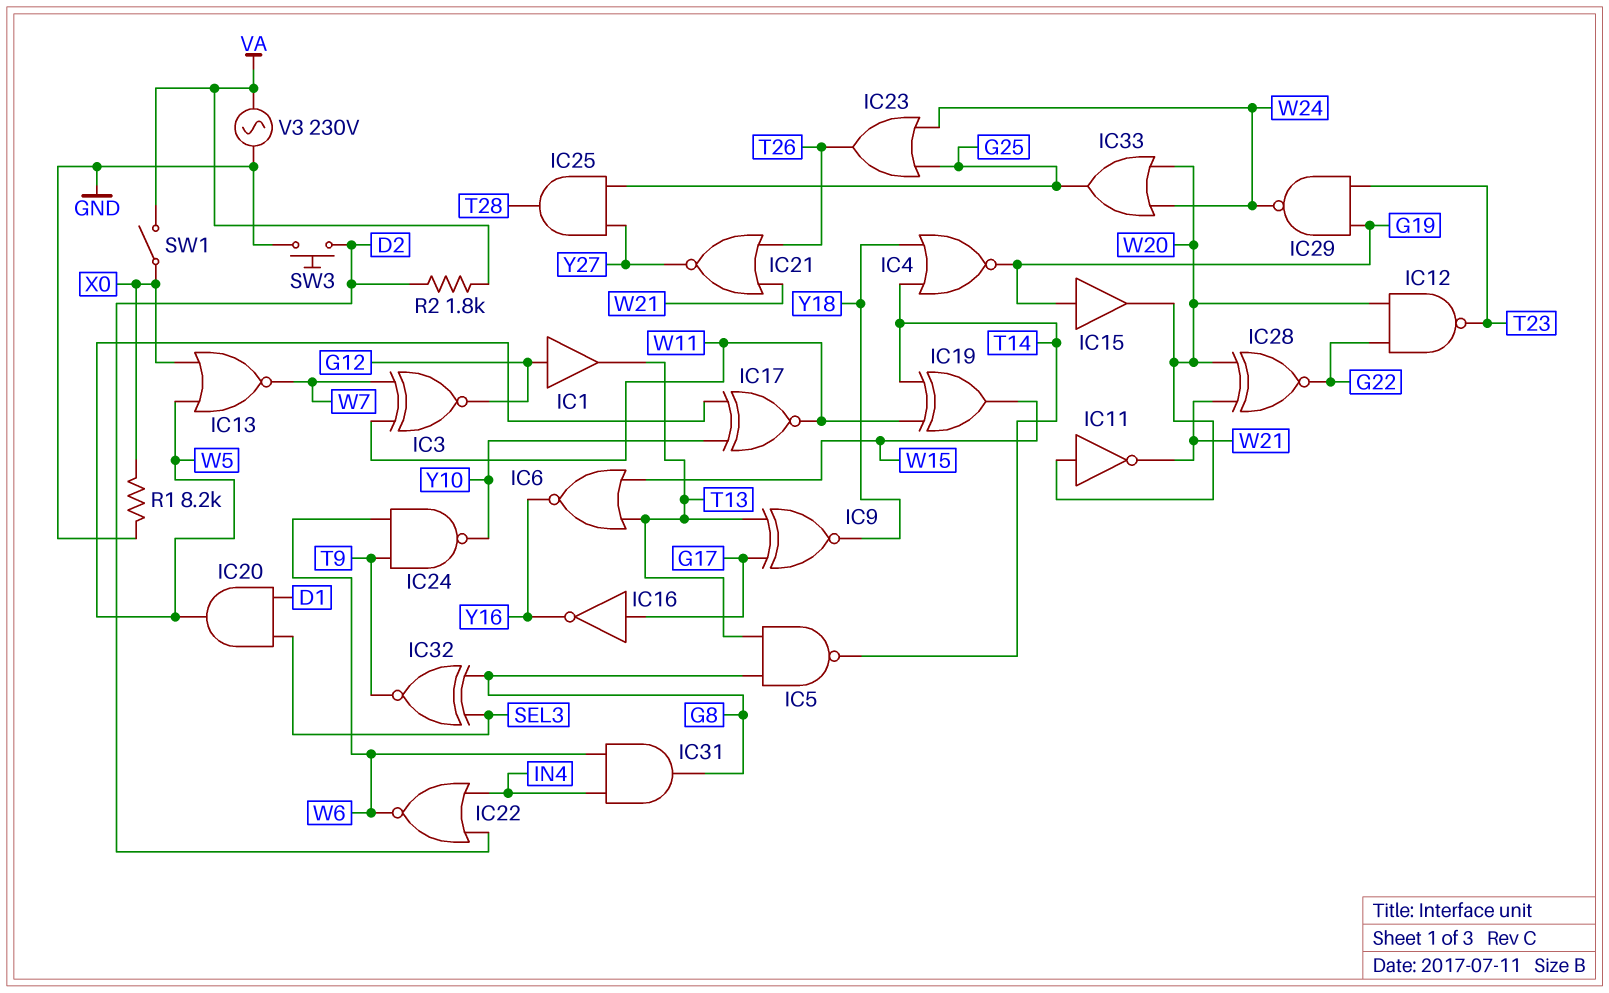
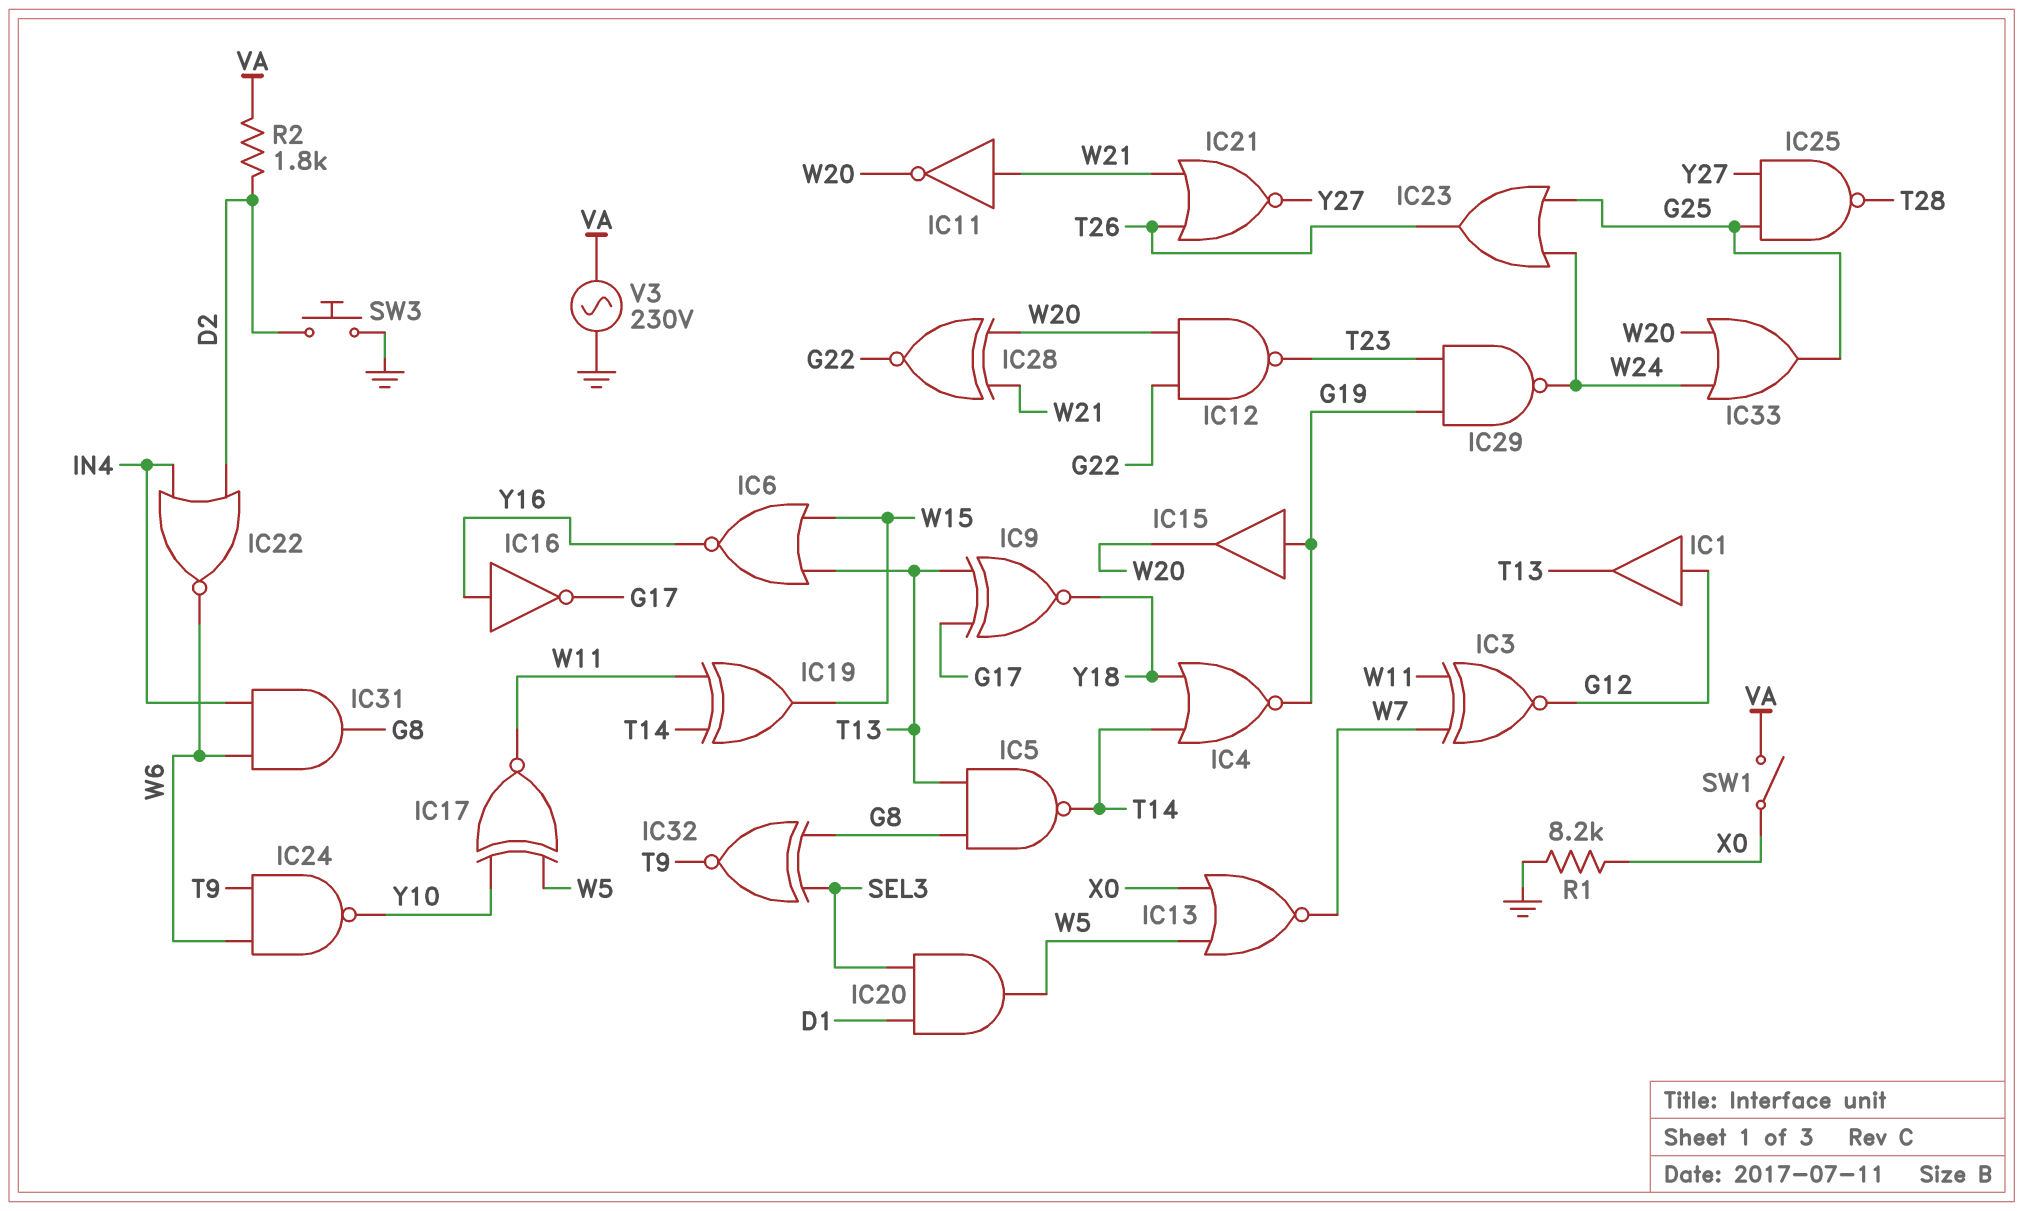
IC11: NOT (in W20, out W21) -> NOT (in W21, out W20)
IC16: NOT (in G17, out Y16) -> NOT (in Y16, out G17)
IC25: AND (in G25, in Y27, out T28) -> NAND (in G25, in Y27, out T28)

